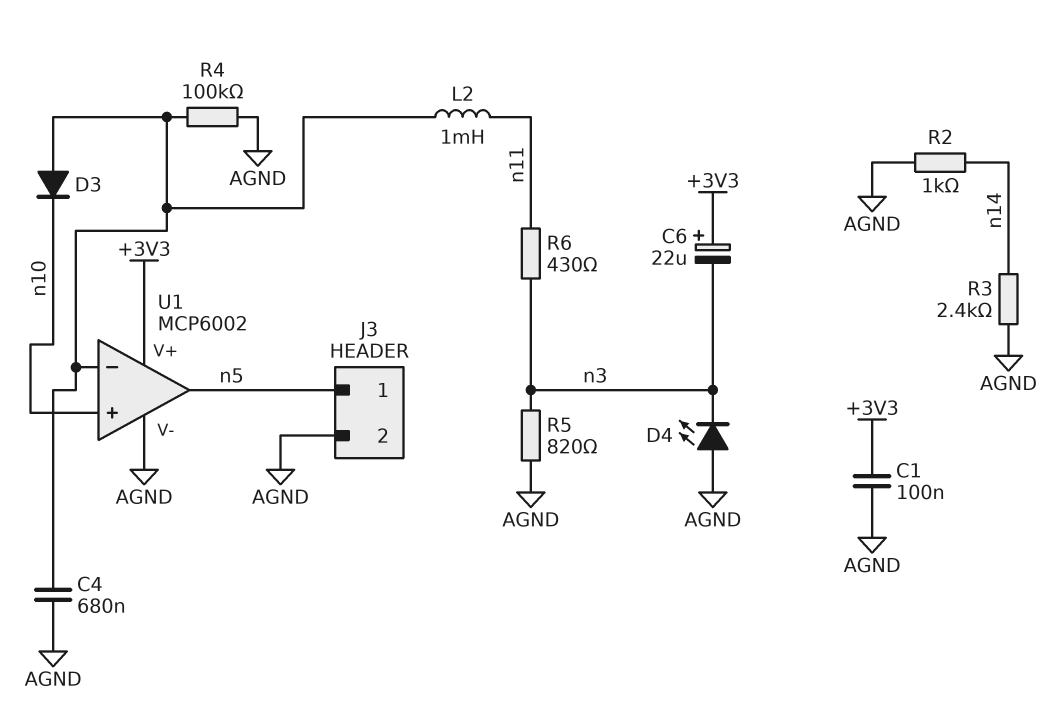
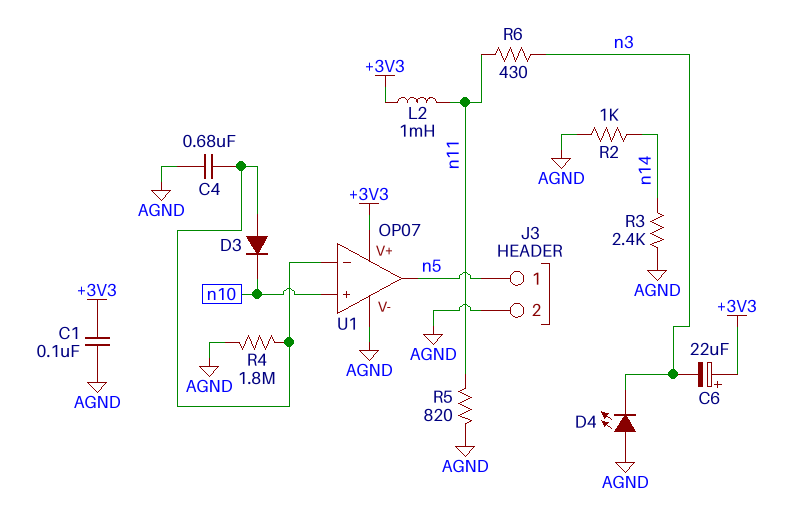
L2: 1mH (U1/in-, n11) -> 1mH (+3V3, n11)
R4: 100k (AGND, U1/in-) -> 1.8M (AGND, U1/in-)
R5: 820 (AGND, n3) -> 820 (AGND, n11)
U1: MCP6002 -> OP07

